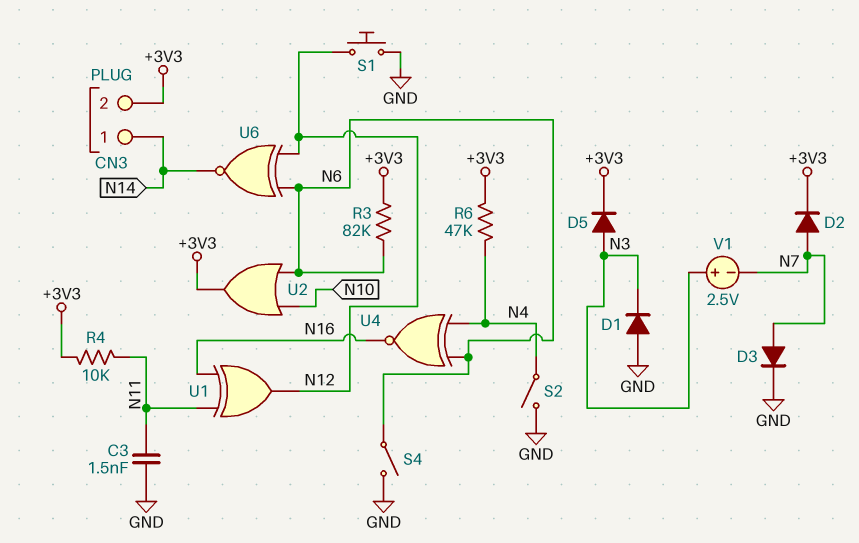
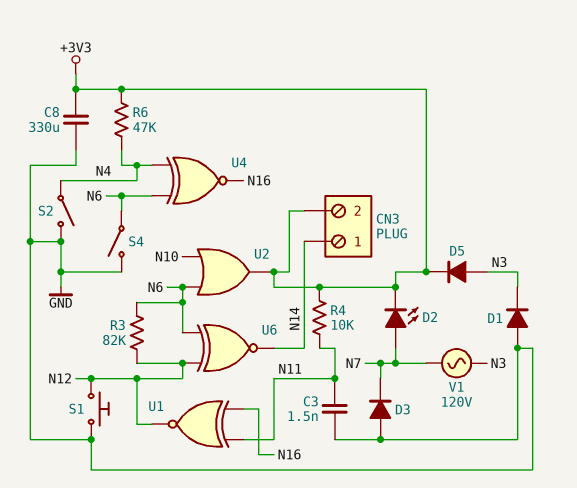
C8: none -> 330uF (+3V3, GND)
D2: diode (A N7, K +3V3) -> LED (A N7, K +3V3)
D3: diode (A N7, K GND) -> diode (A GND, K N7)
R3: 82k (+3V3, N6) -> 82k (N6, N12)
U1: XOR (in N11, in N16, out N12) -> XNOR (in N11, in N16, out N12)
V1: 2.5V (plus N3, minus N7) -> AC 120V (N3, N7)

